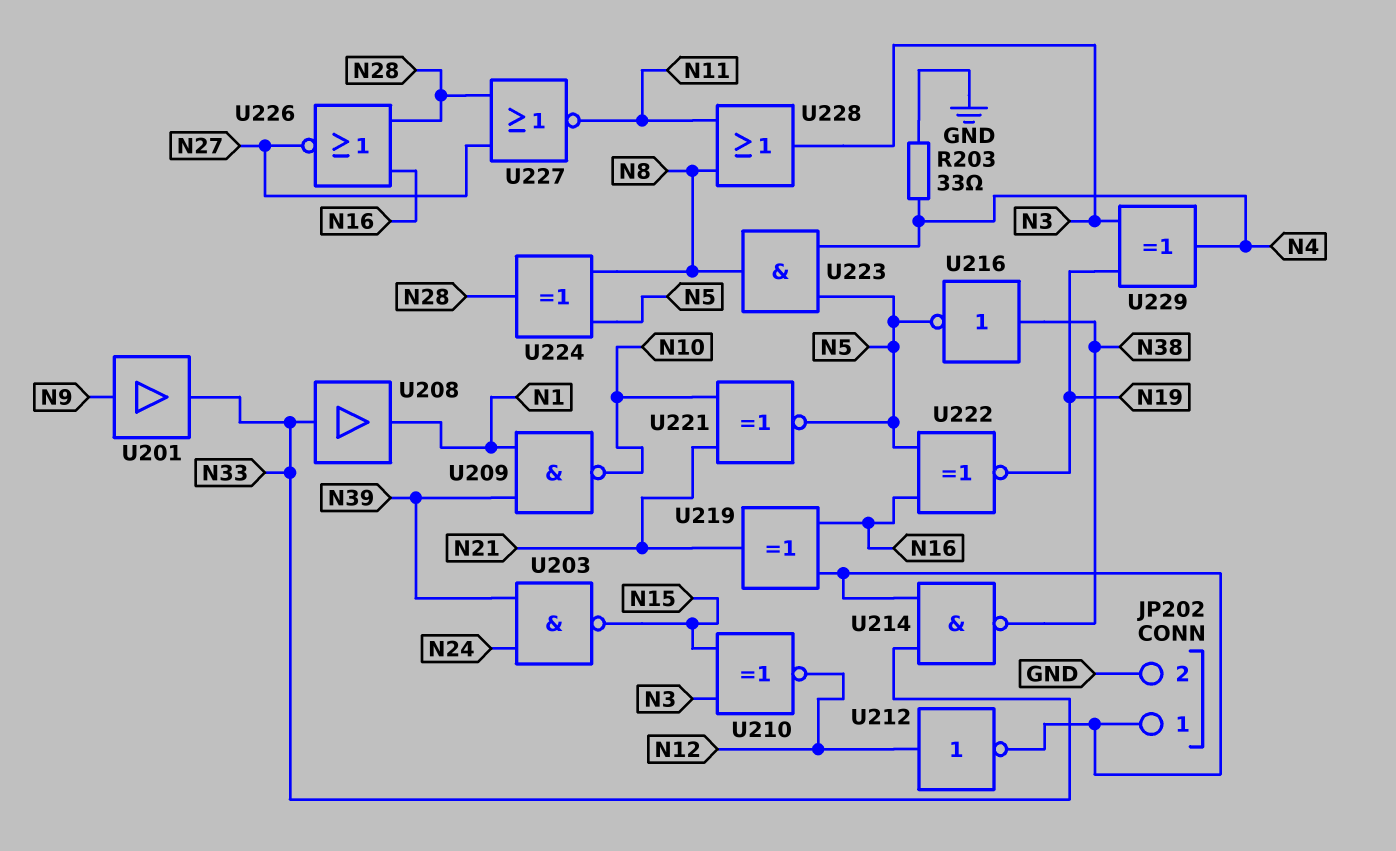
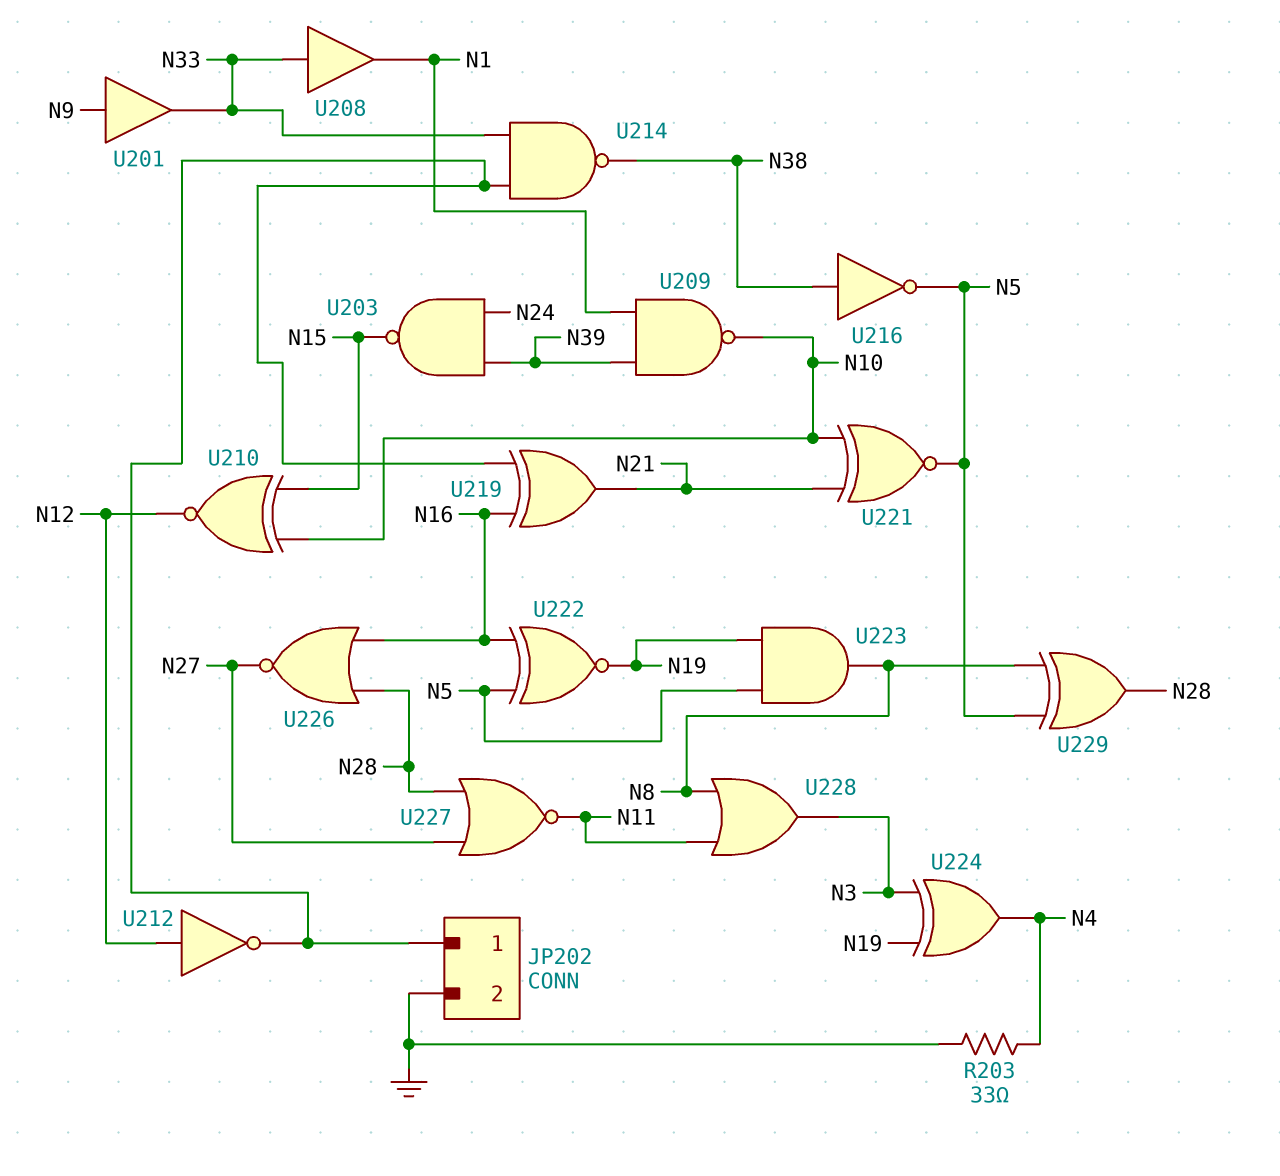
U210: XNOR (in N3, in N15, out N12) -> XNOR (in N10, in N15, out N12)
U223: AND (in N4, in N5, out N8) -> AND (in N5, in N19, out N8)
U224: XOR (in N5, in N8, out N28) -> XOR (in N3, in N19, out N4)
U229: XOR (in N3, in N19, out N4) -> XOR (in N5, in N8, out N28)

